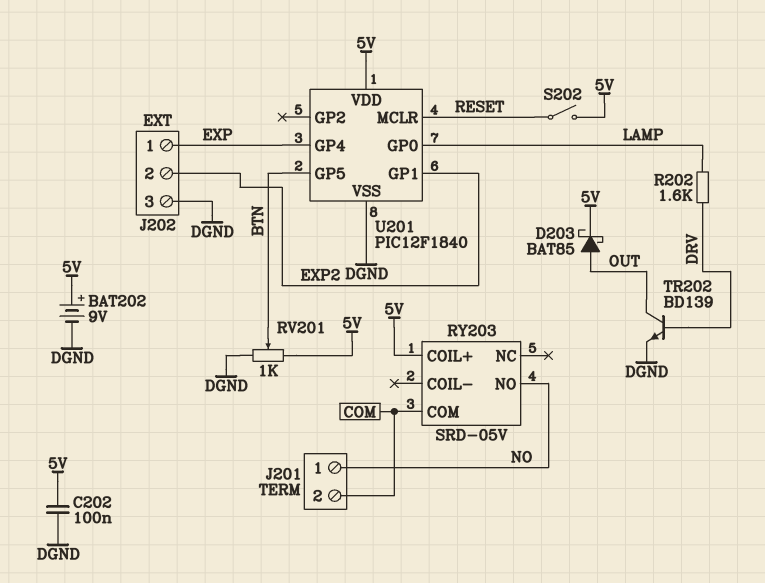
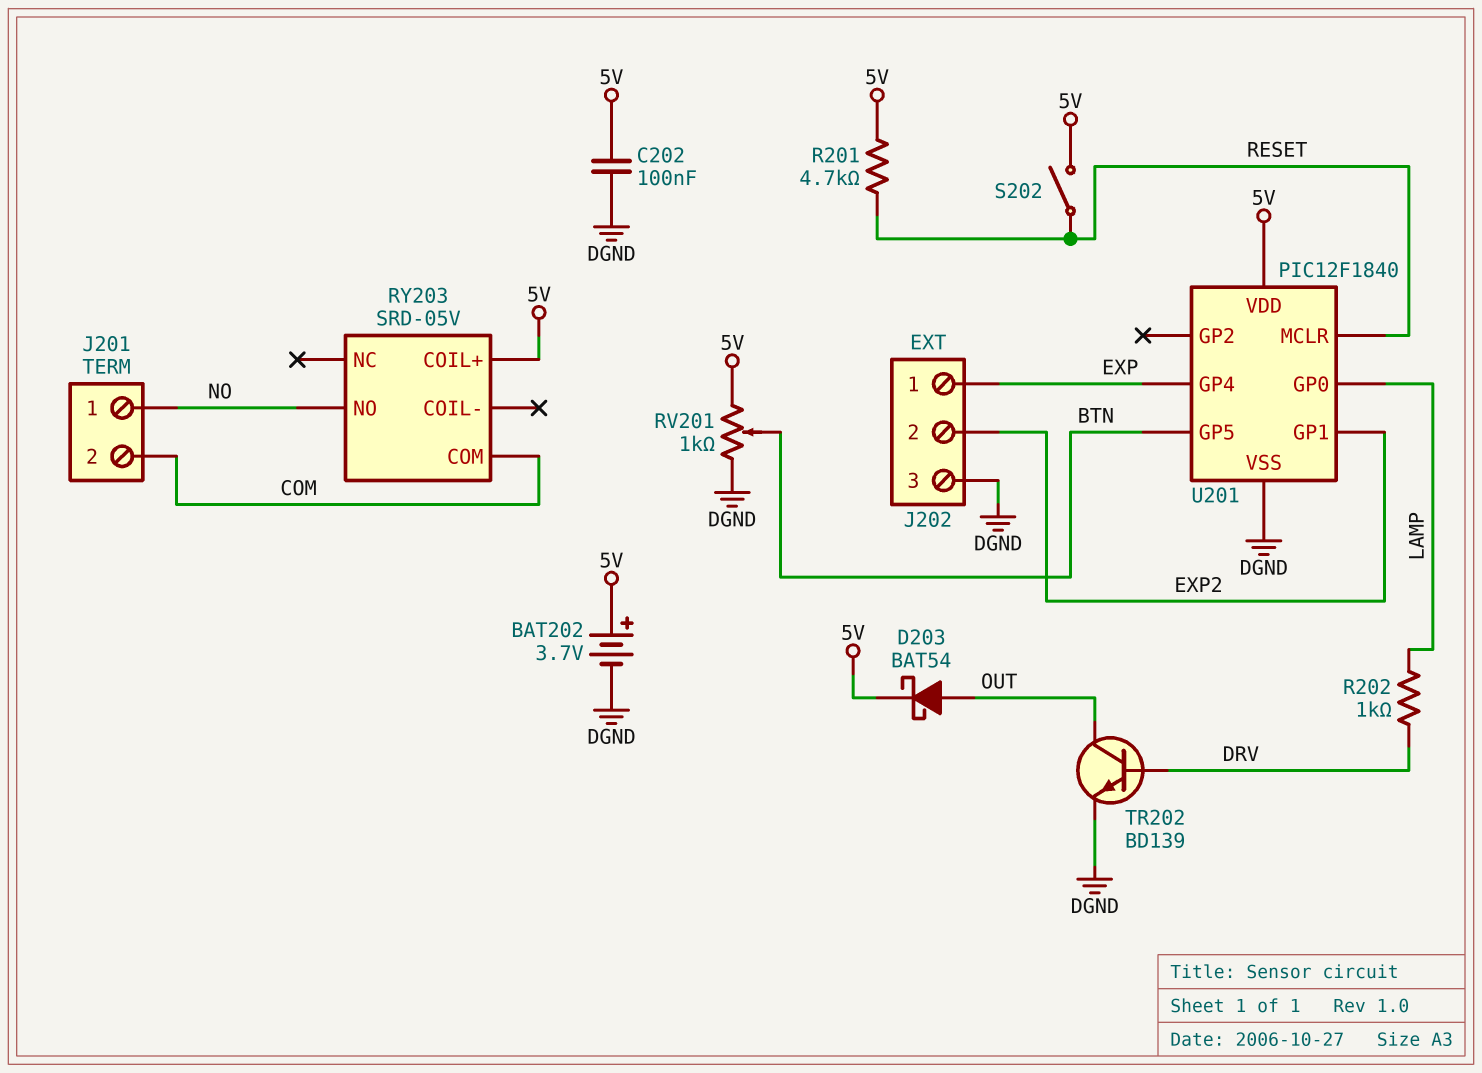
BAT202: 9V (plus 5V, minus DGND) -> 3.7V (plus 5V, minus DGND)
D203: schottky BAT85 (A OUT, K 5V) -> schottky BAT54 (A OUT, K 5V)
R201: none -> 4.7k (5V, RESET)
R202: 1.6k (DRV, LAMP) -> 1k (DRV, LAMP)

